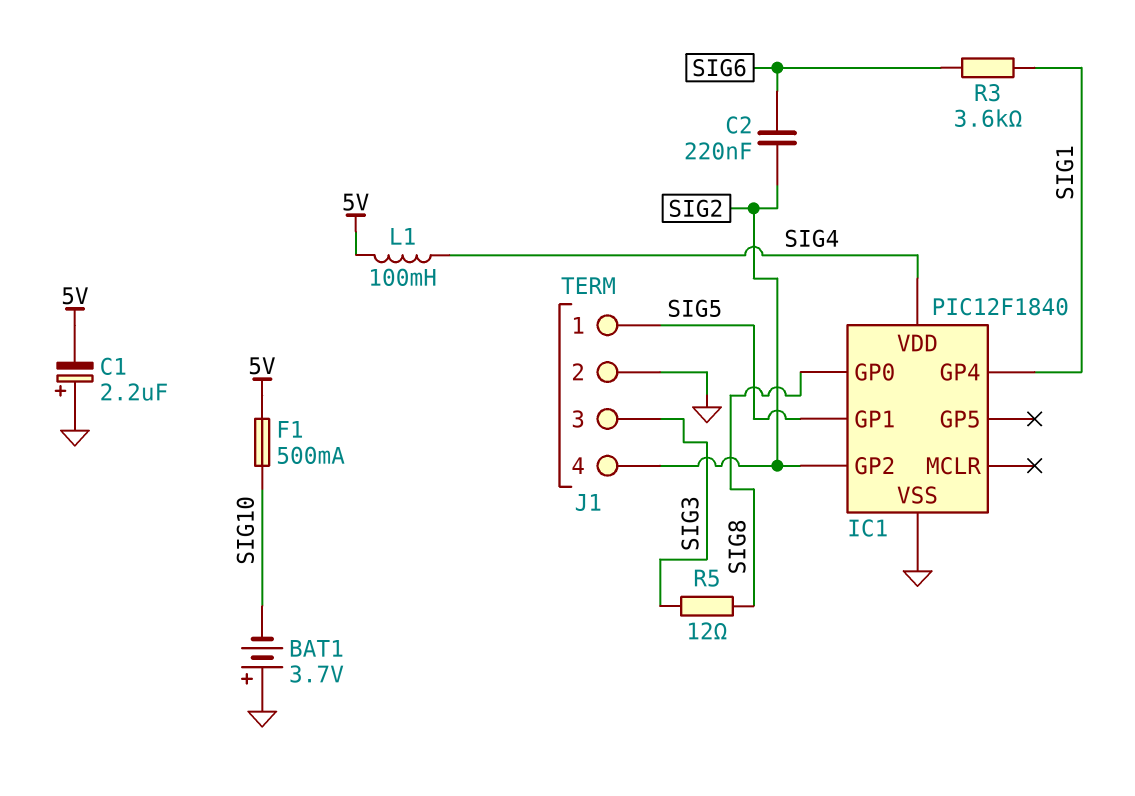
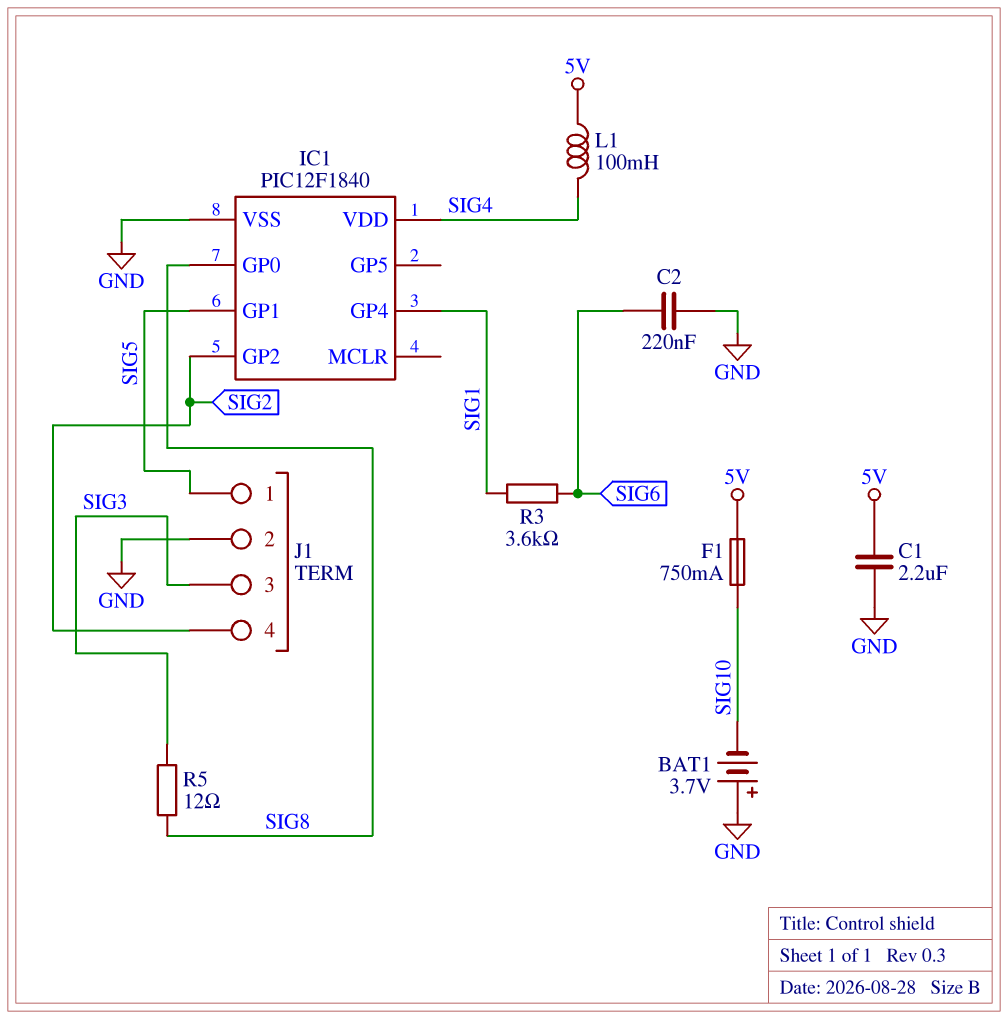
C1: 2.2uF (plus GND, minus 5V) -> 2.2uF (5V, GND)
C2: 220nF (SIG2, SIG6) -> 220nF (GND, SIG6)
F1: 500mA (5V, SIG10) -> 750mA (5V, SIG10)

